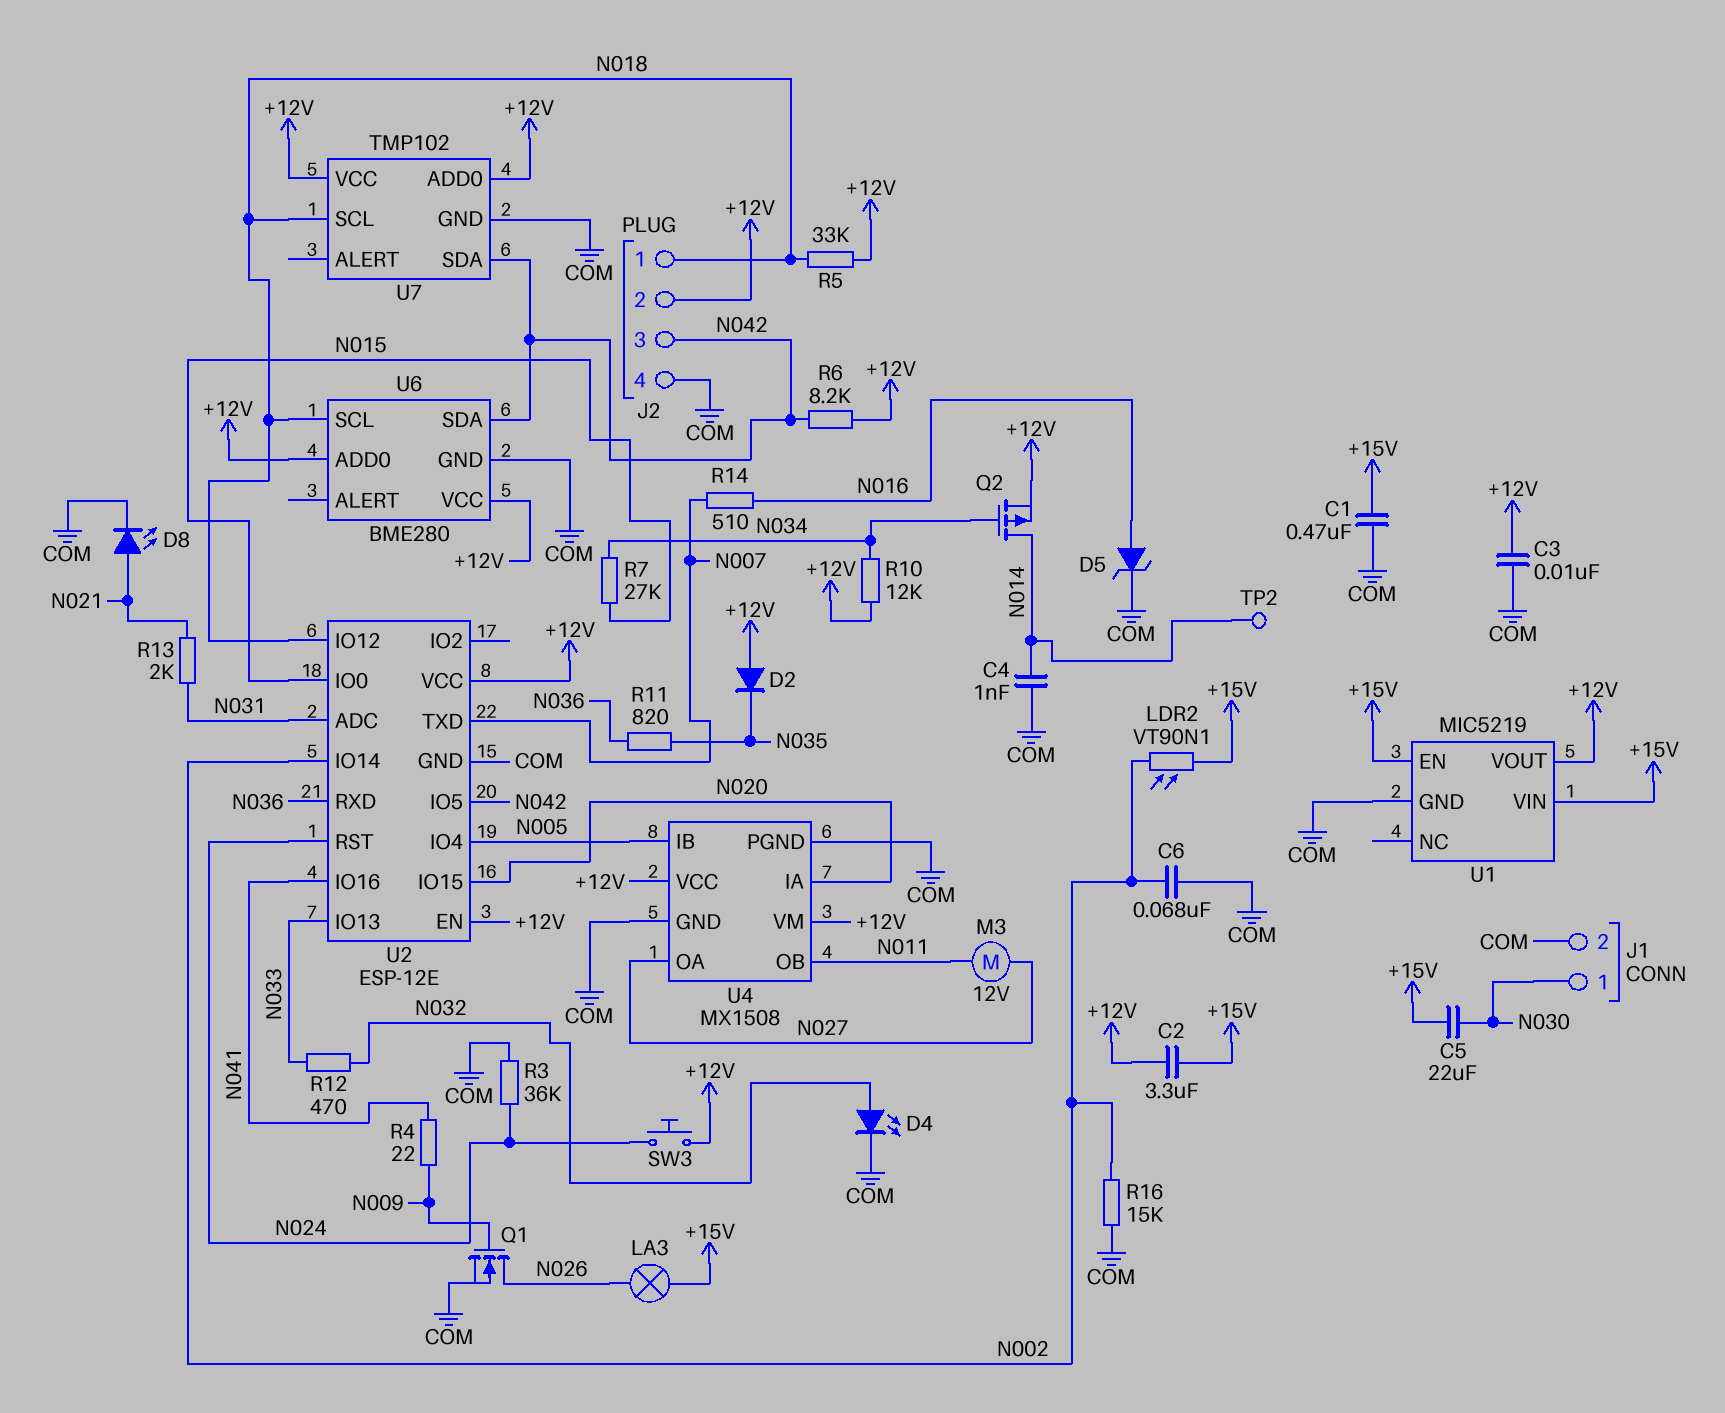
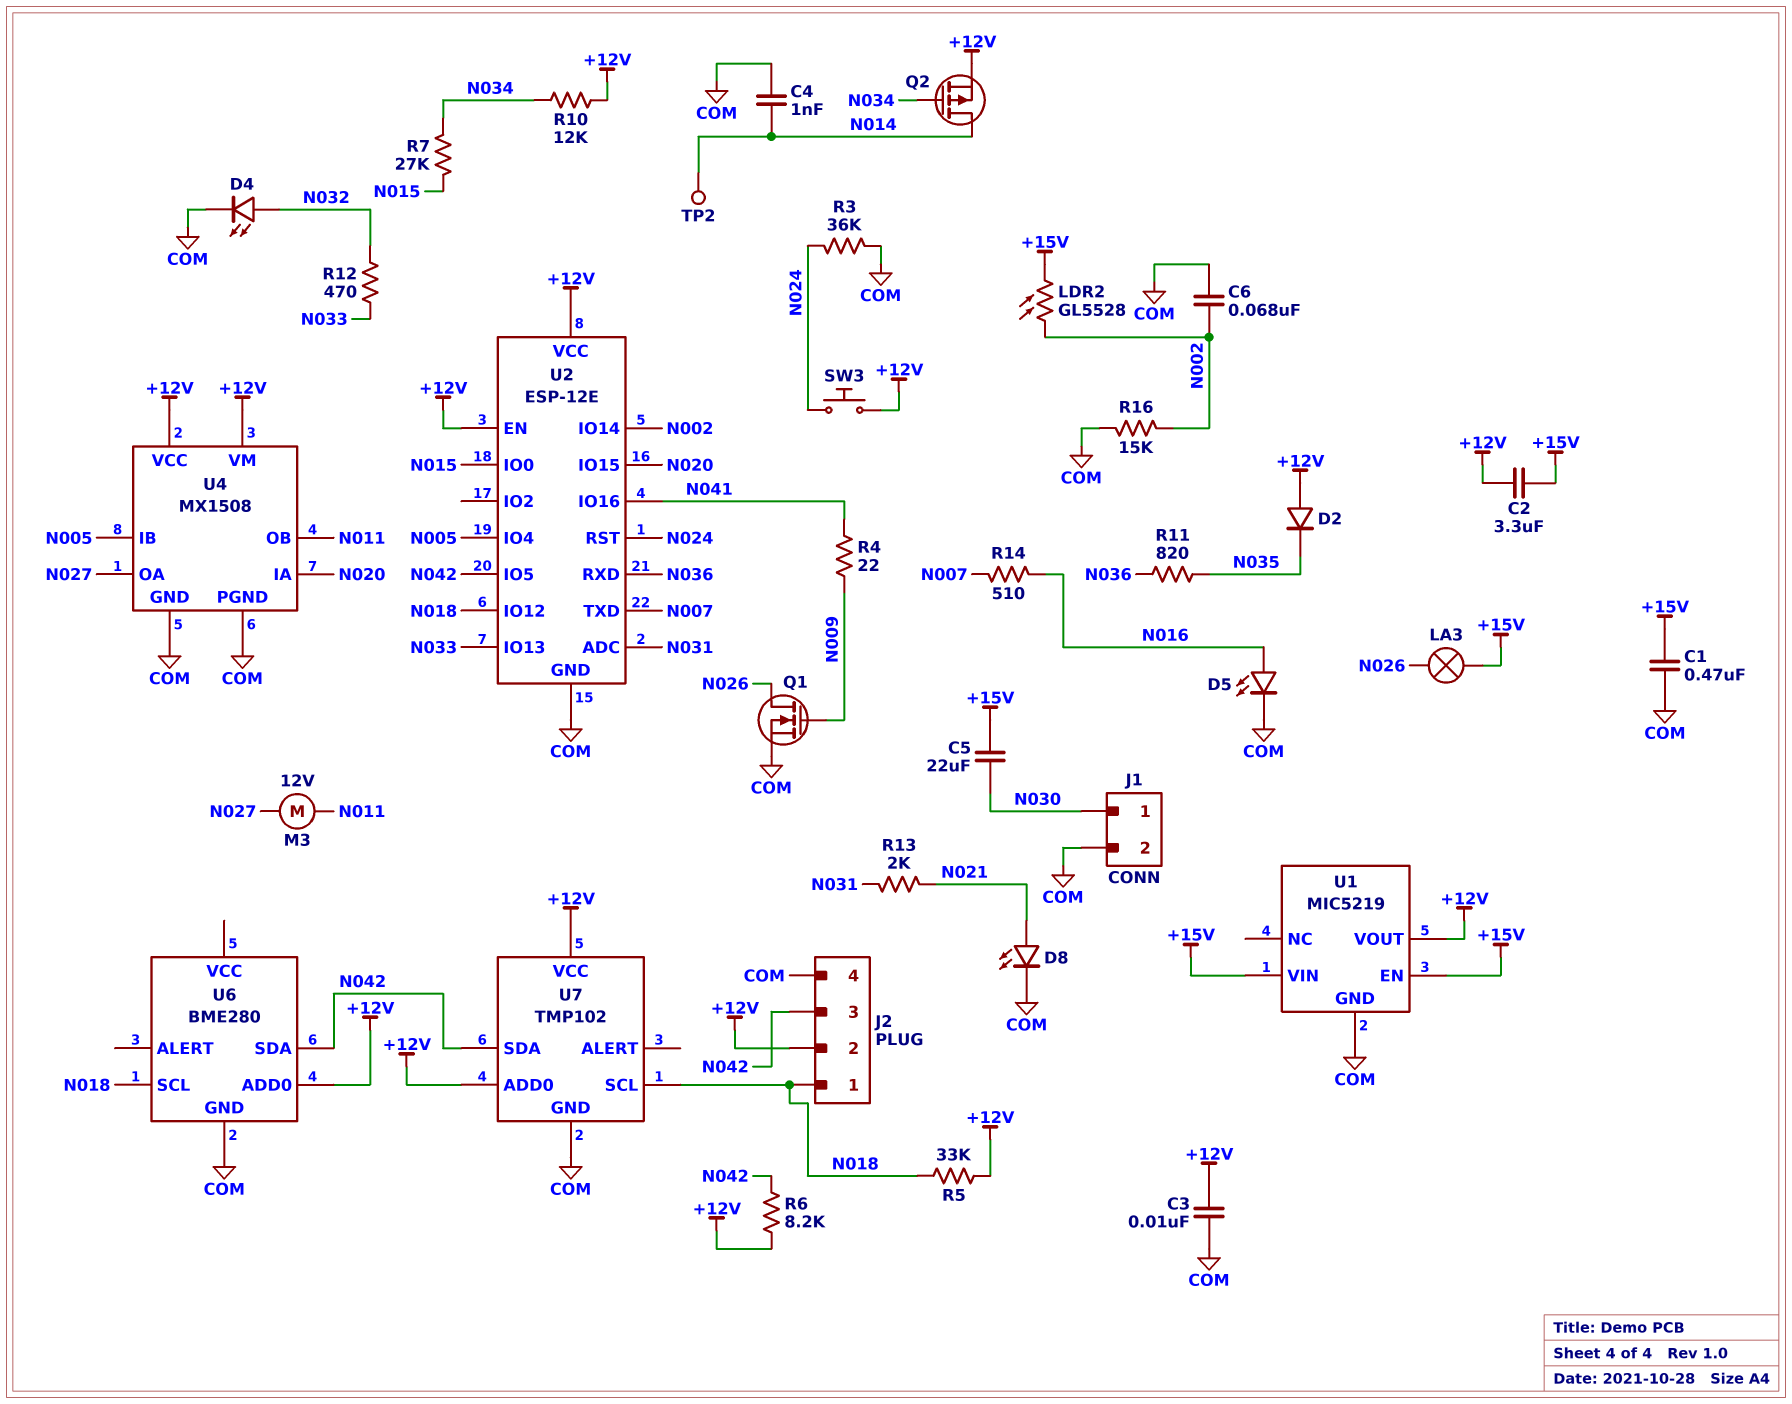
D5: zener (A N016, K COM) -> LED (A N016, K COM)
LDR2: VT90N1 (+15V, N002) -> GL5528 (+15V, N002)
U6 pin VCC: +12V -> none

